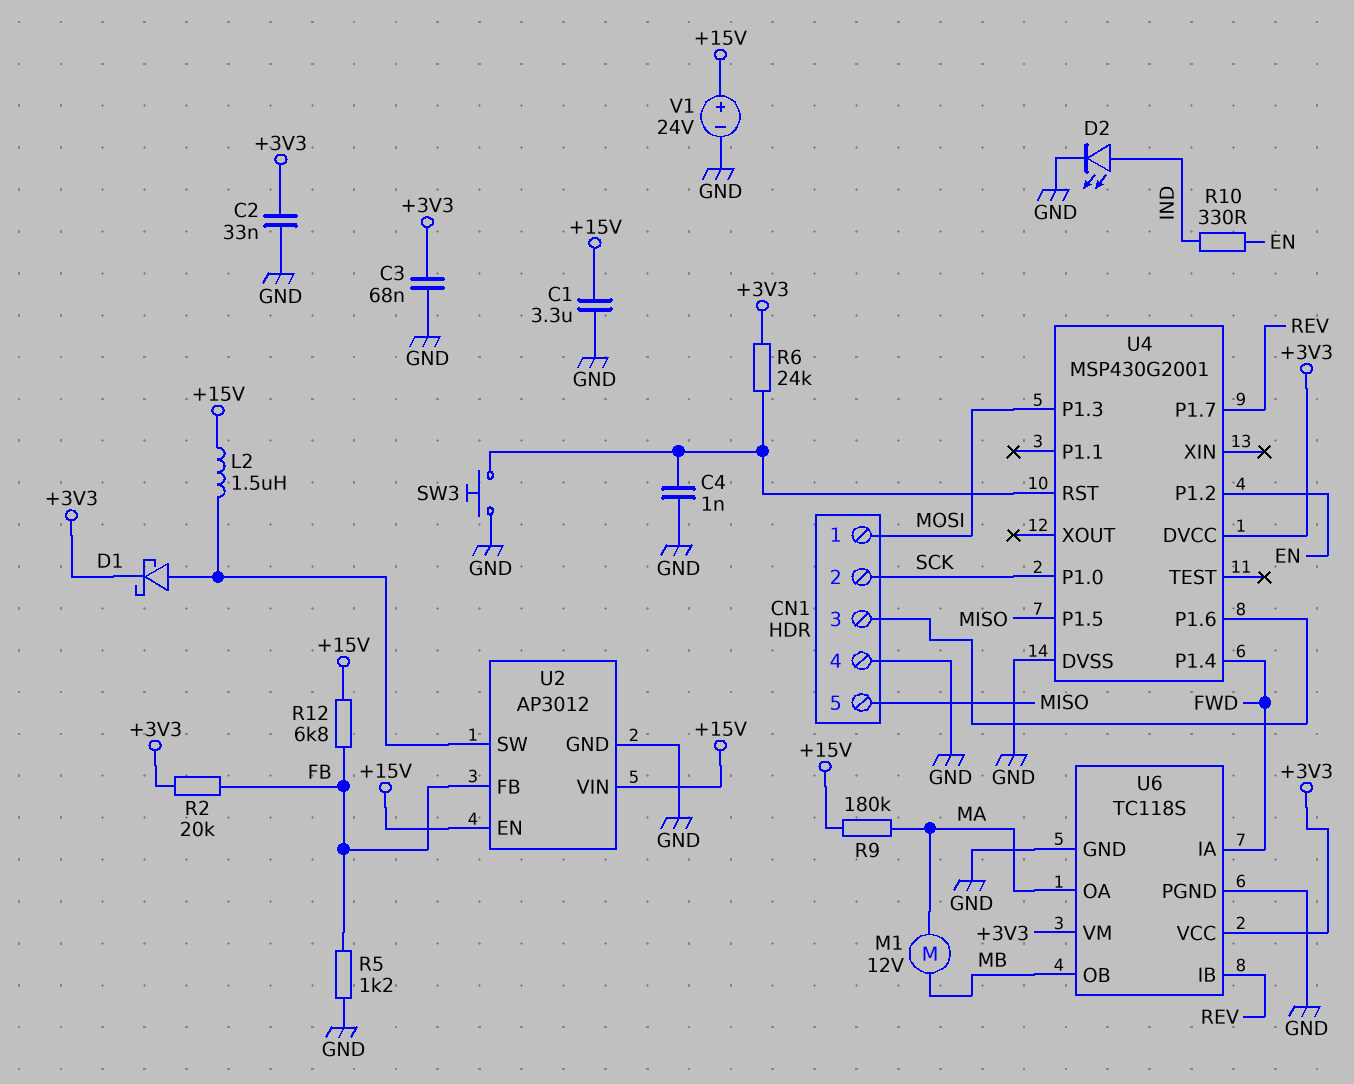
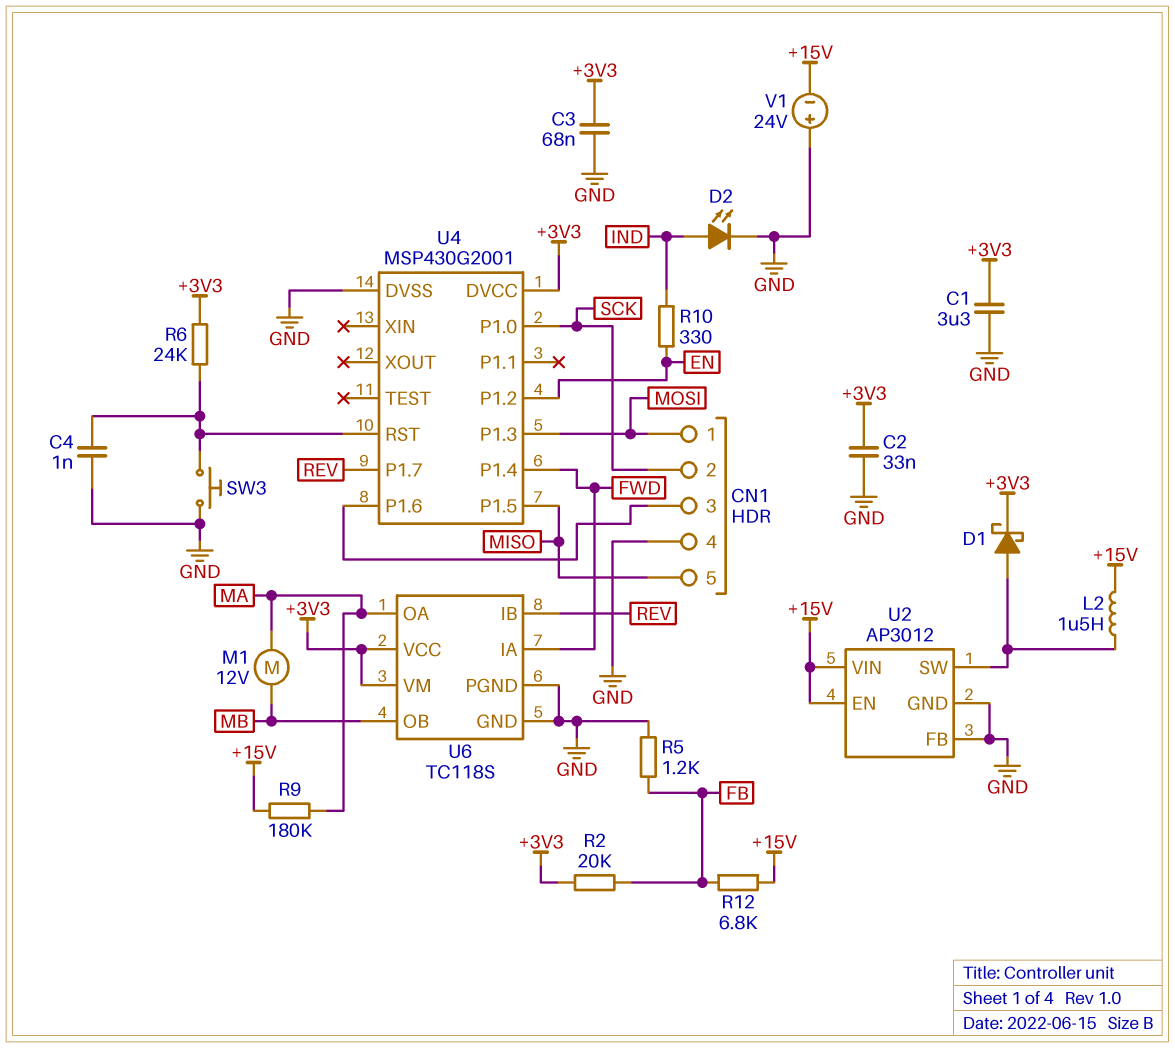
C1: 3.3uF (+15V, GND) -> 3.3uF (+3V3, GND)
U2 pin FB: FB -> GND
V1: 24V (plus +15V, minus GND) -> 24V (plus GND, minus +15V)

